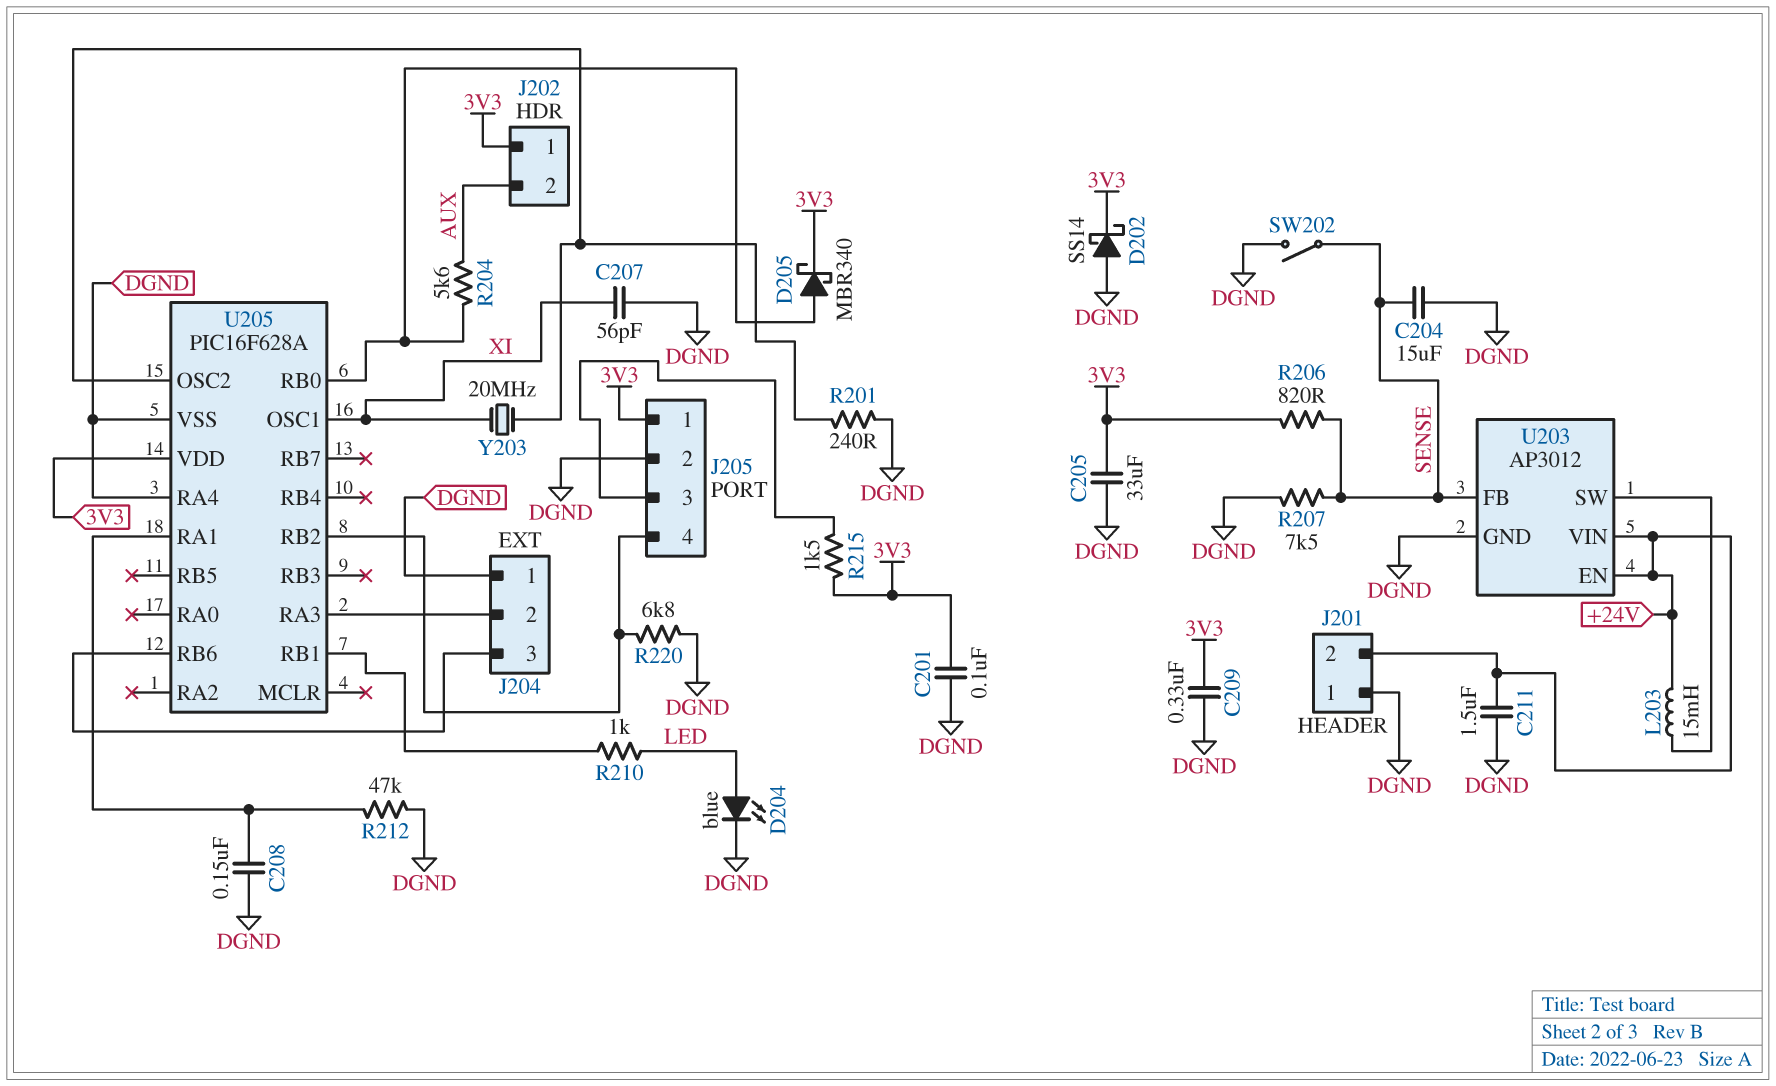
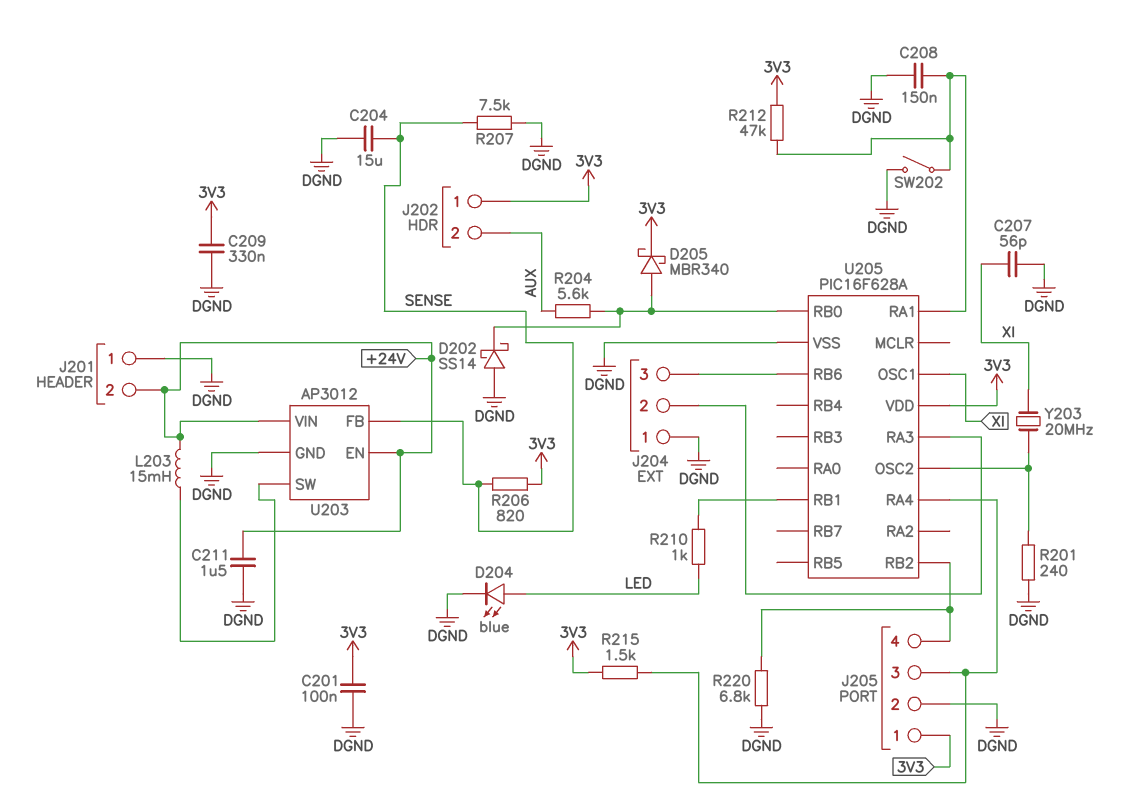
C205: 33uF (3V3, DGND) -> none
D202: schottky SS14 (A DGND, K 3V3) -> schottky SS14 (A DGND, K U205/RB0)
R212: 47k (DGND, U205/RA1) -> 47k (3V3, U205/RA1)
SW202: switch (DGND, SENSE) -> switch (DGND, U205/RA1)
U205 pin RA4: DGND -> J205/3

